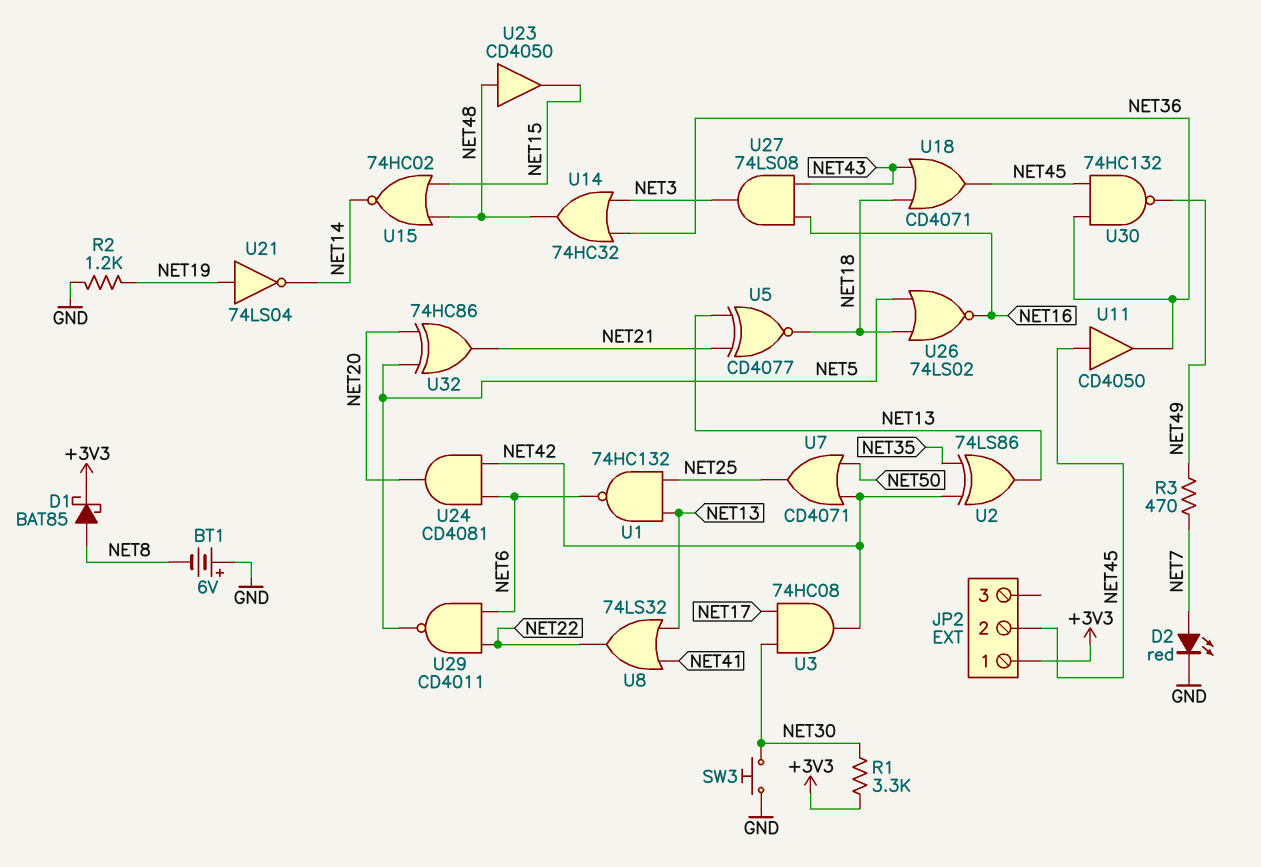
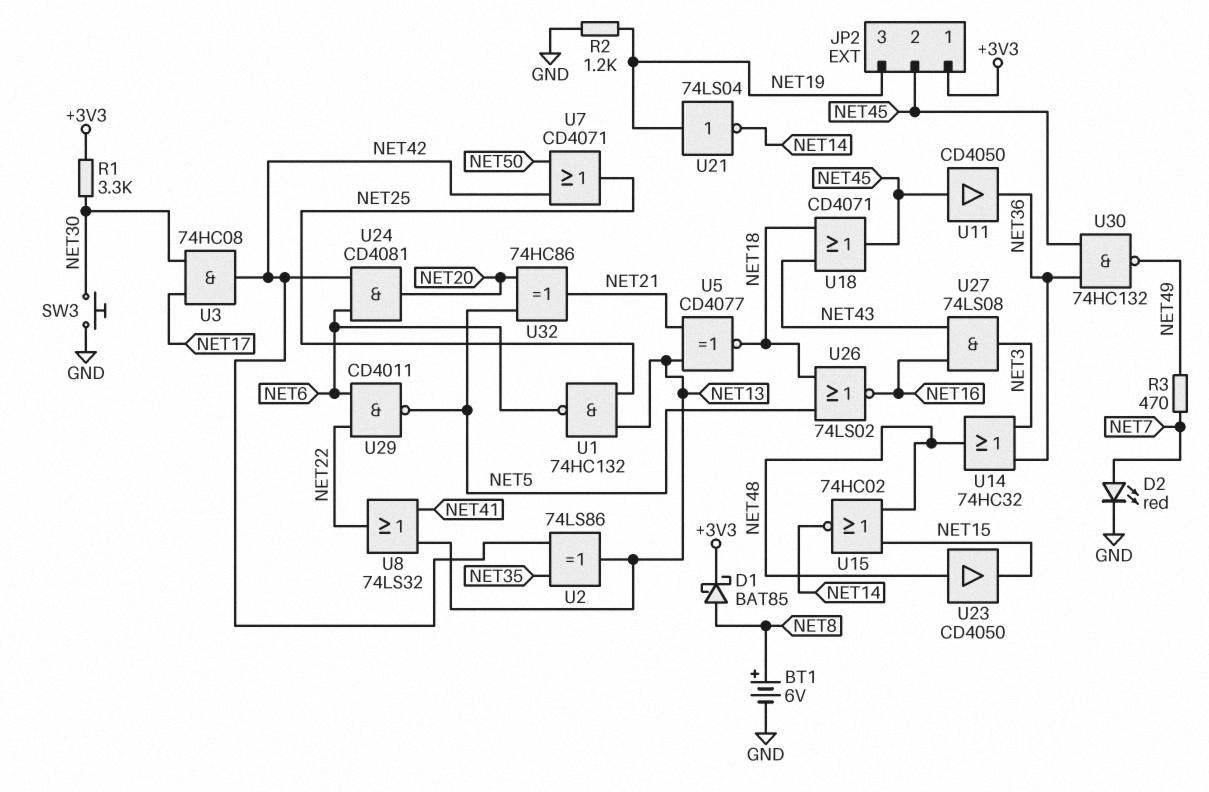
BT1: 6V (plus GND, minus NET8) -> 6V (plus NET8, minus GND)
JP2 pin 3: none -> NET19

